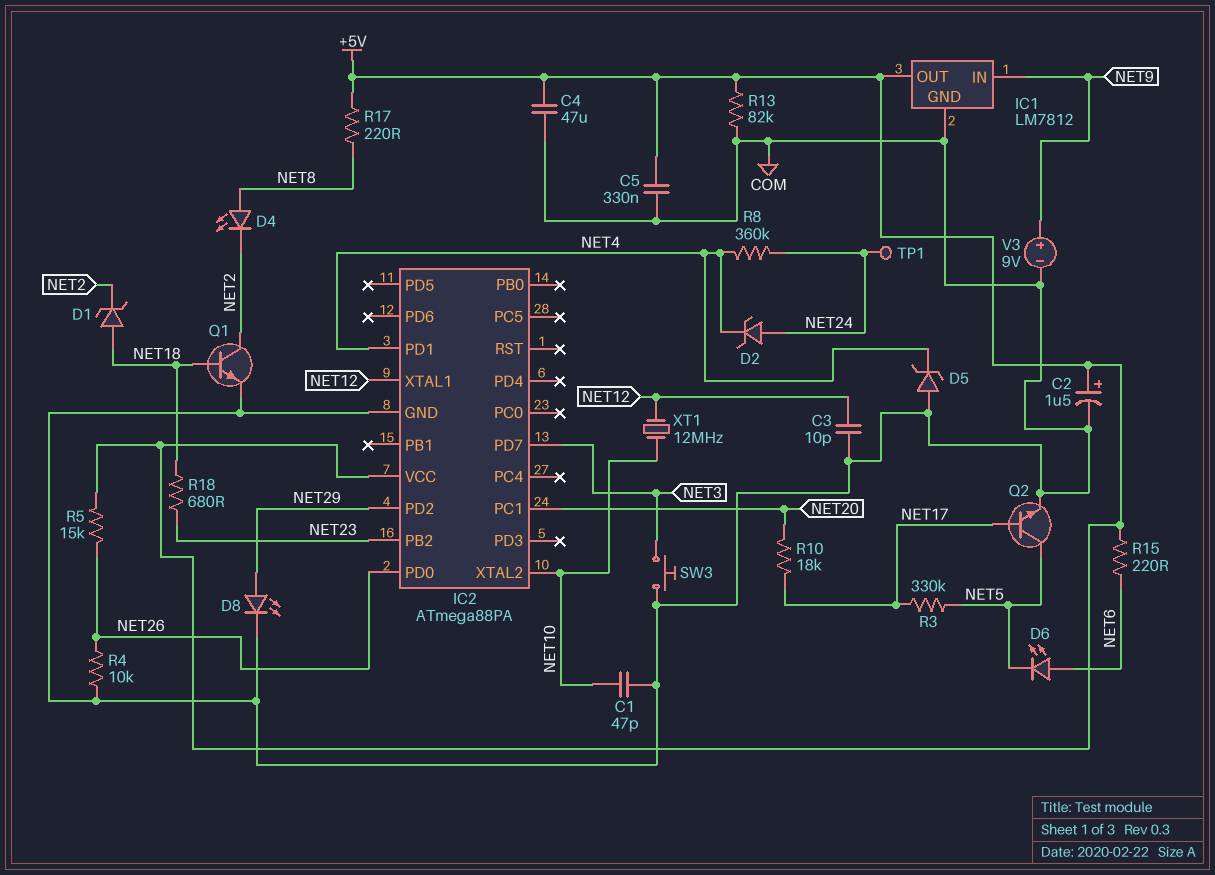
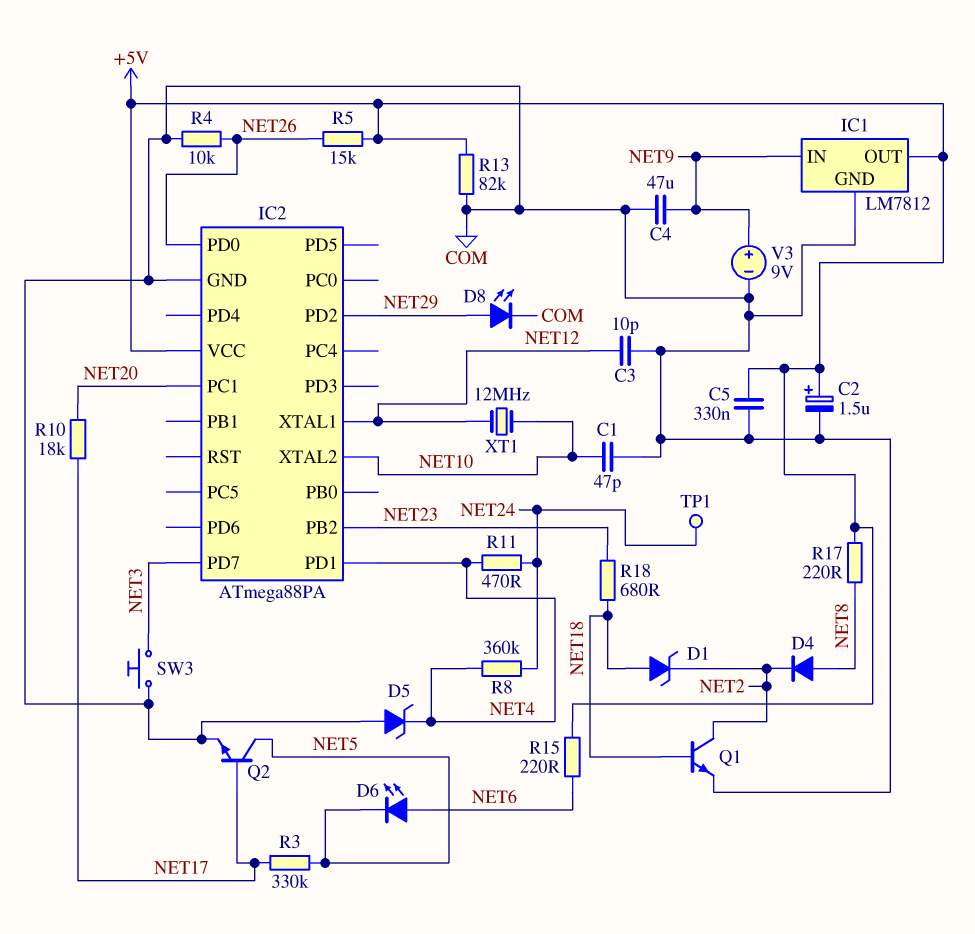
C4: 47uF (+5V, COM) -> 47uF (COM, NET9)
D2: zener (A NET24, K NET4) -> none
D4: LED (A NET8, K NET2) -> diode (A NET8, K NET2)
R11: none -> 470 (NET4, NET24)

